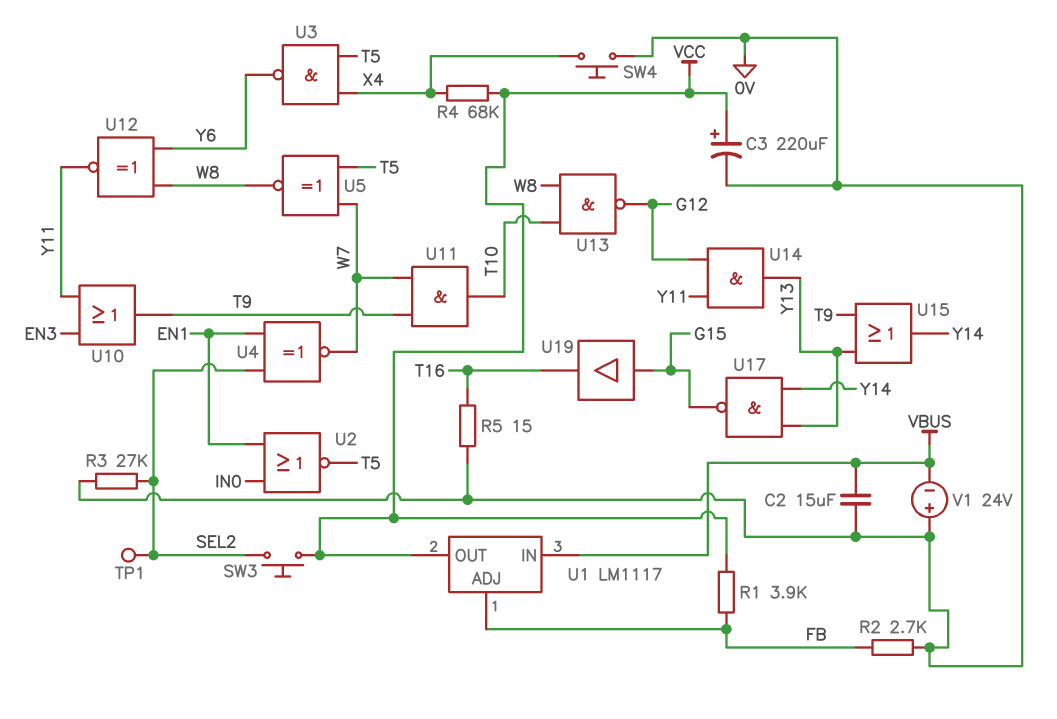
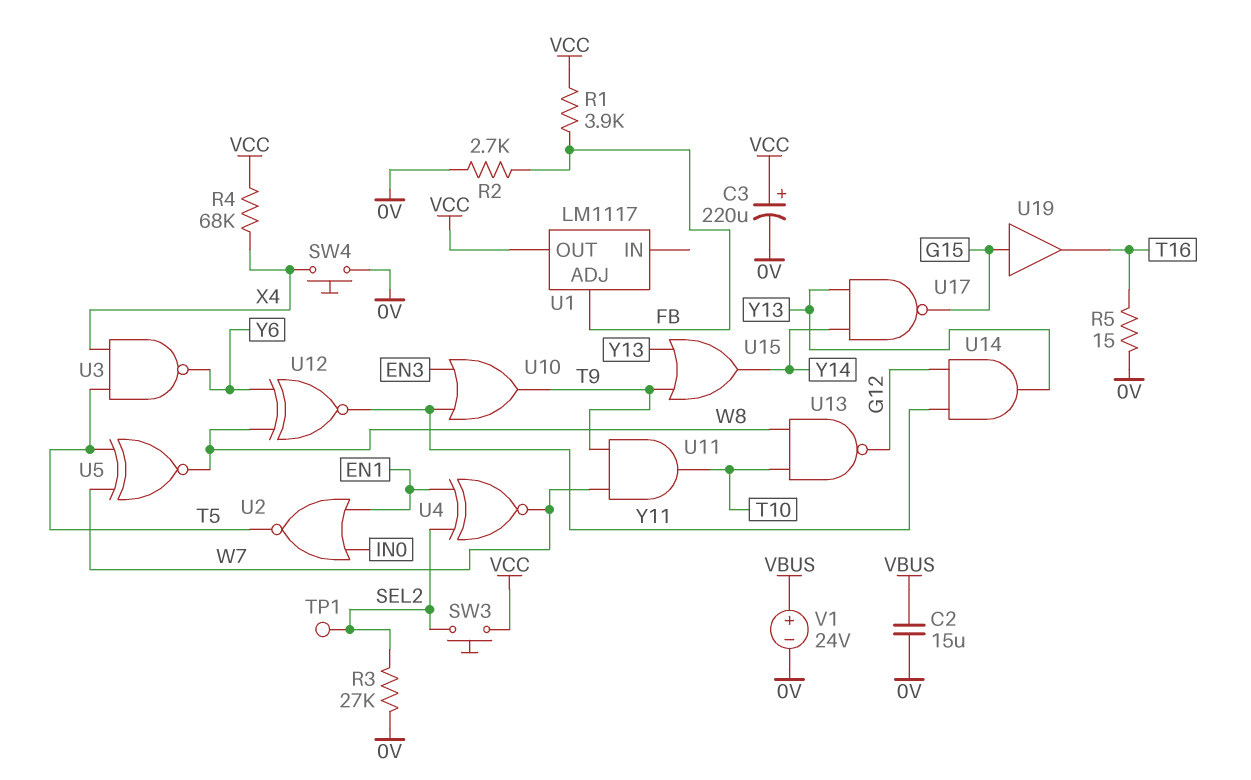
U1 pin IN: VBUS -> none
V1: 24V (plus 0V, minus VBUS) -> 24V (plus VBUS, minus 0V)

